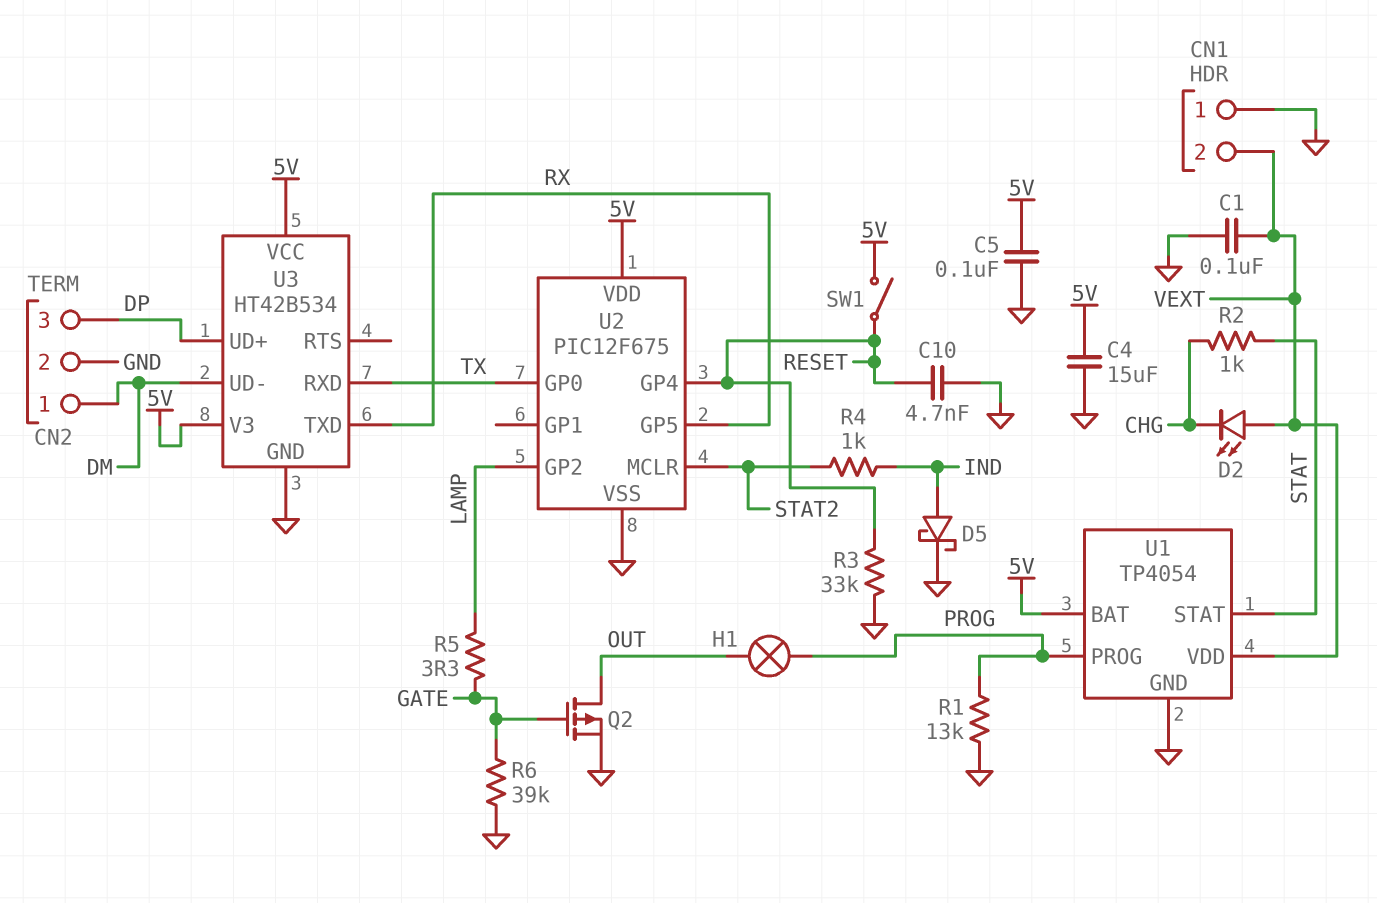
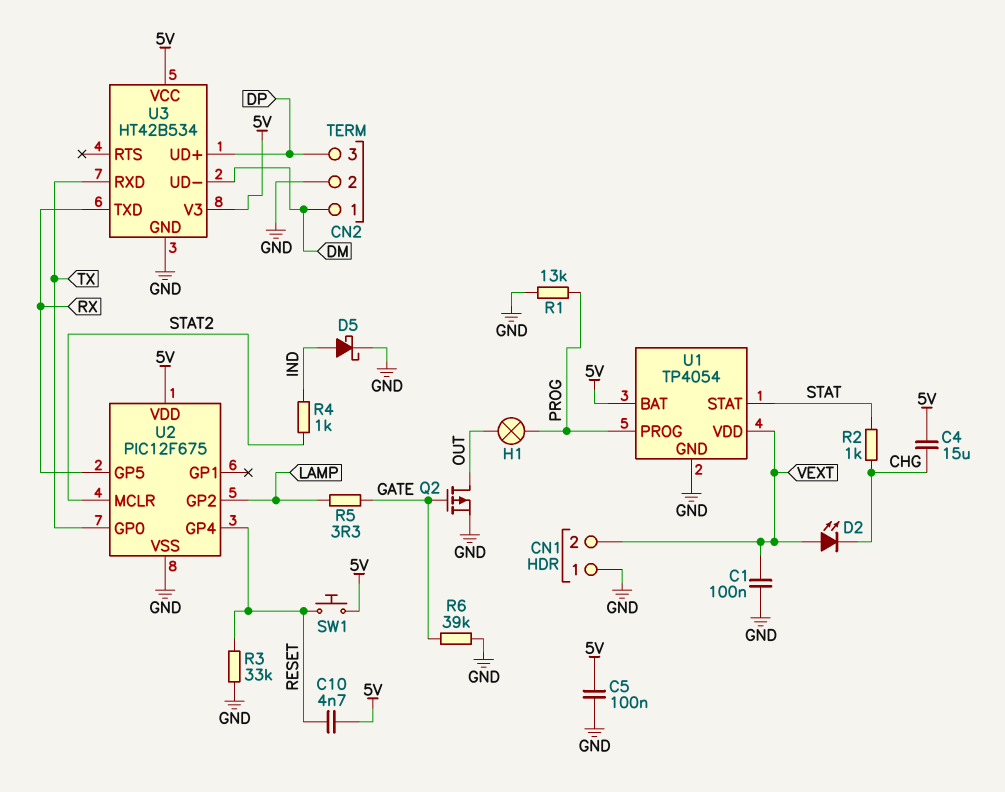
C4: 15uF (5V, GND) -> 15uF (5V, CHG)
C10: 4.7nF (GND, RESET) -> 4.7nF (5V, RESET)
SW1: switch (5V, RESET) -> button (5V, RESET)

